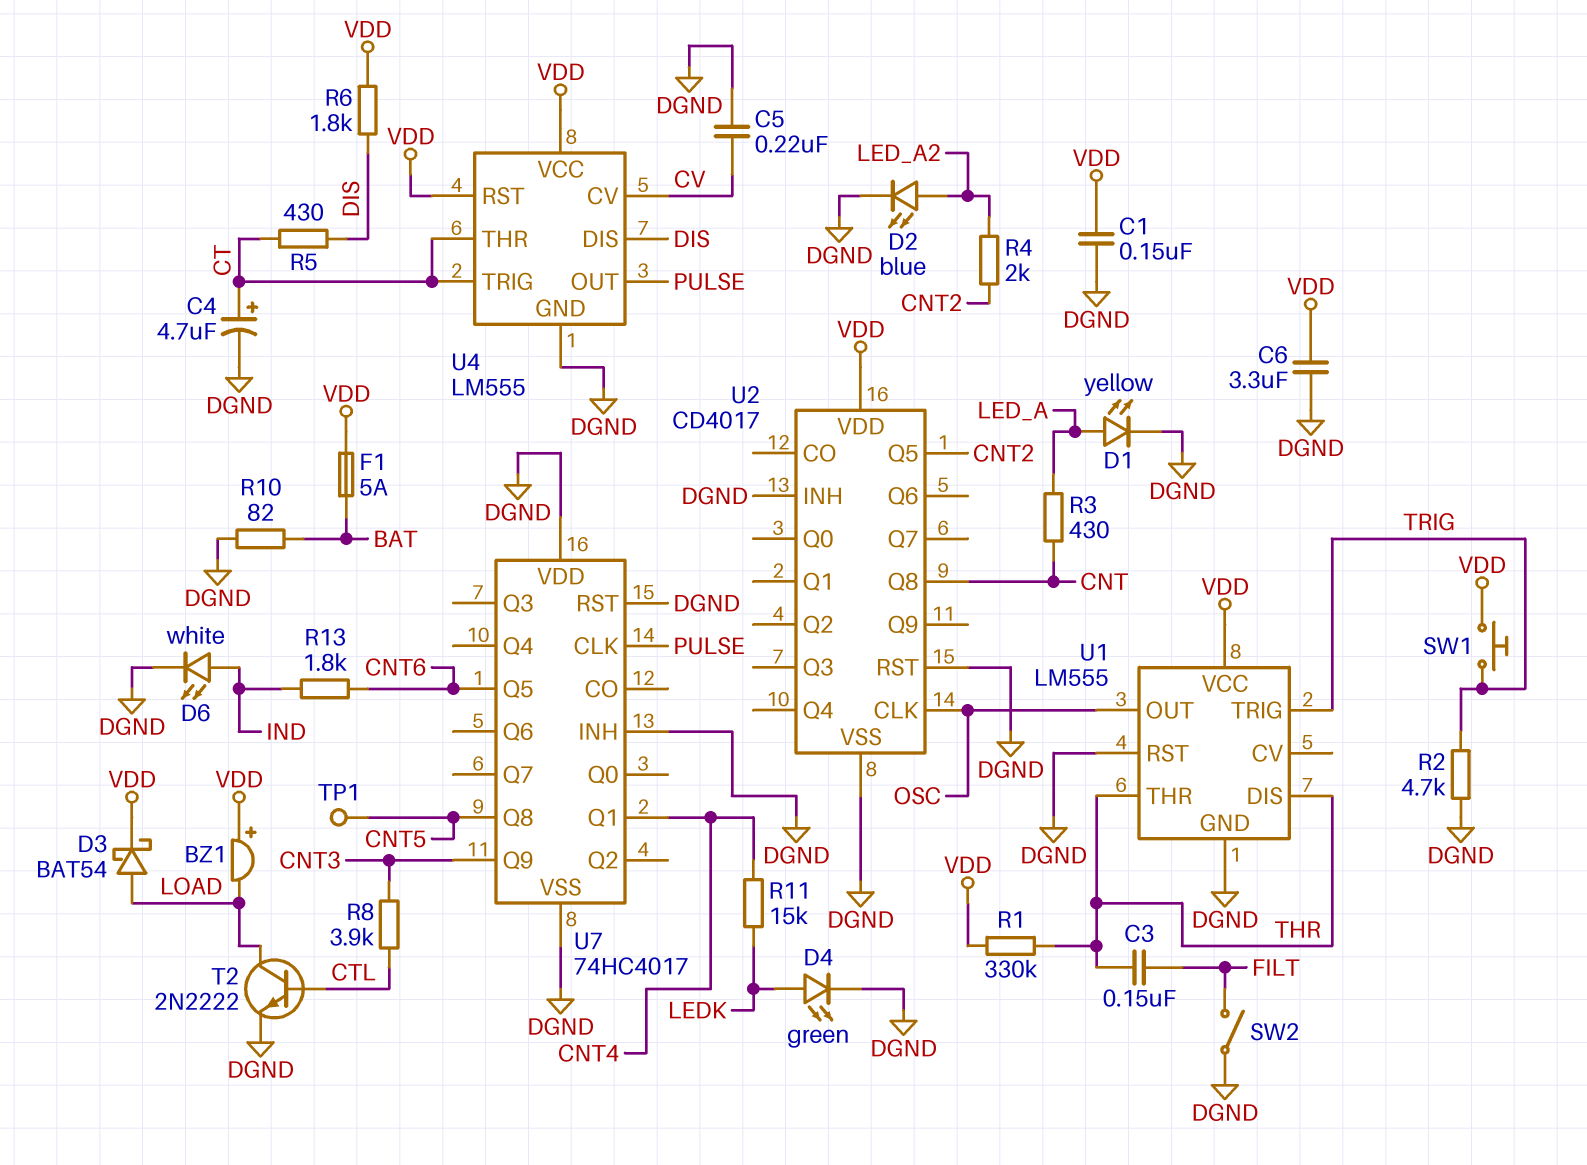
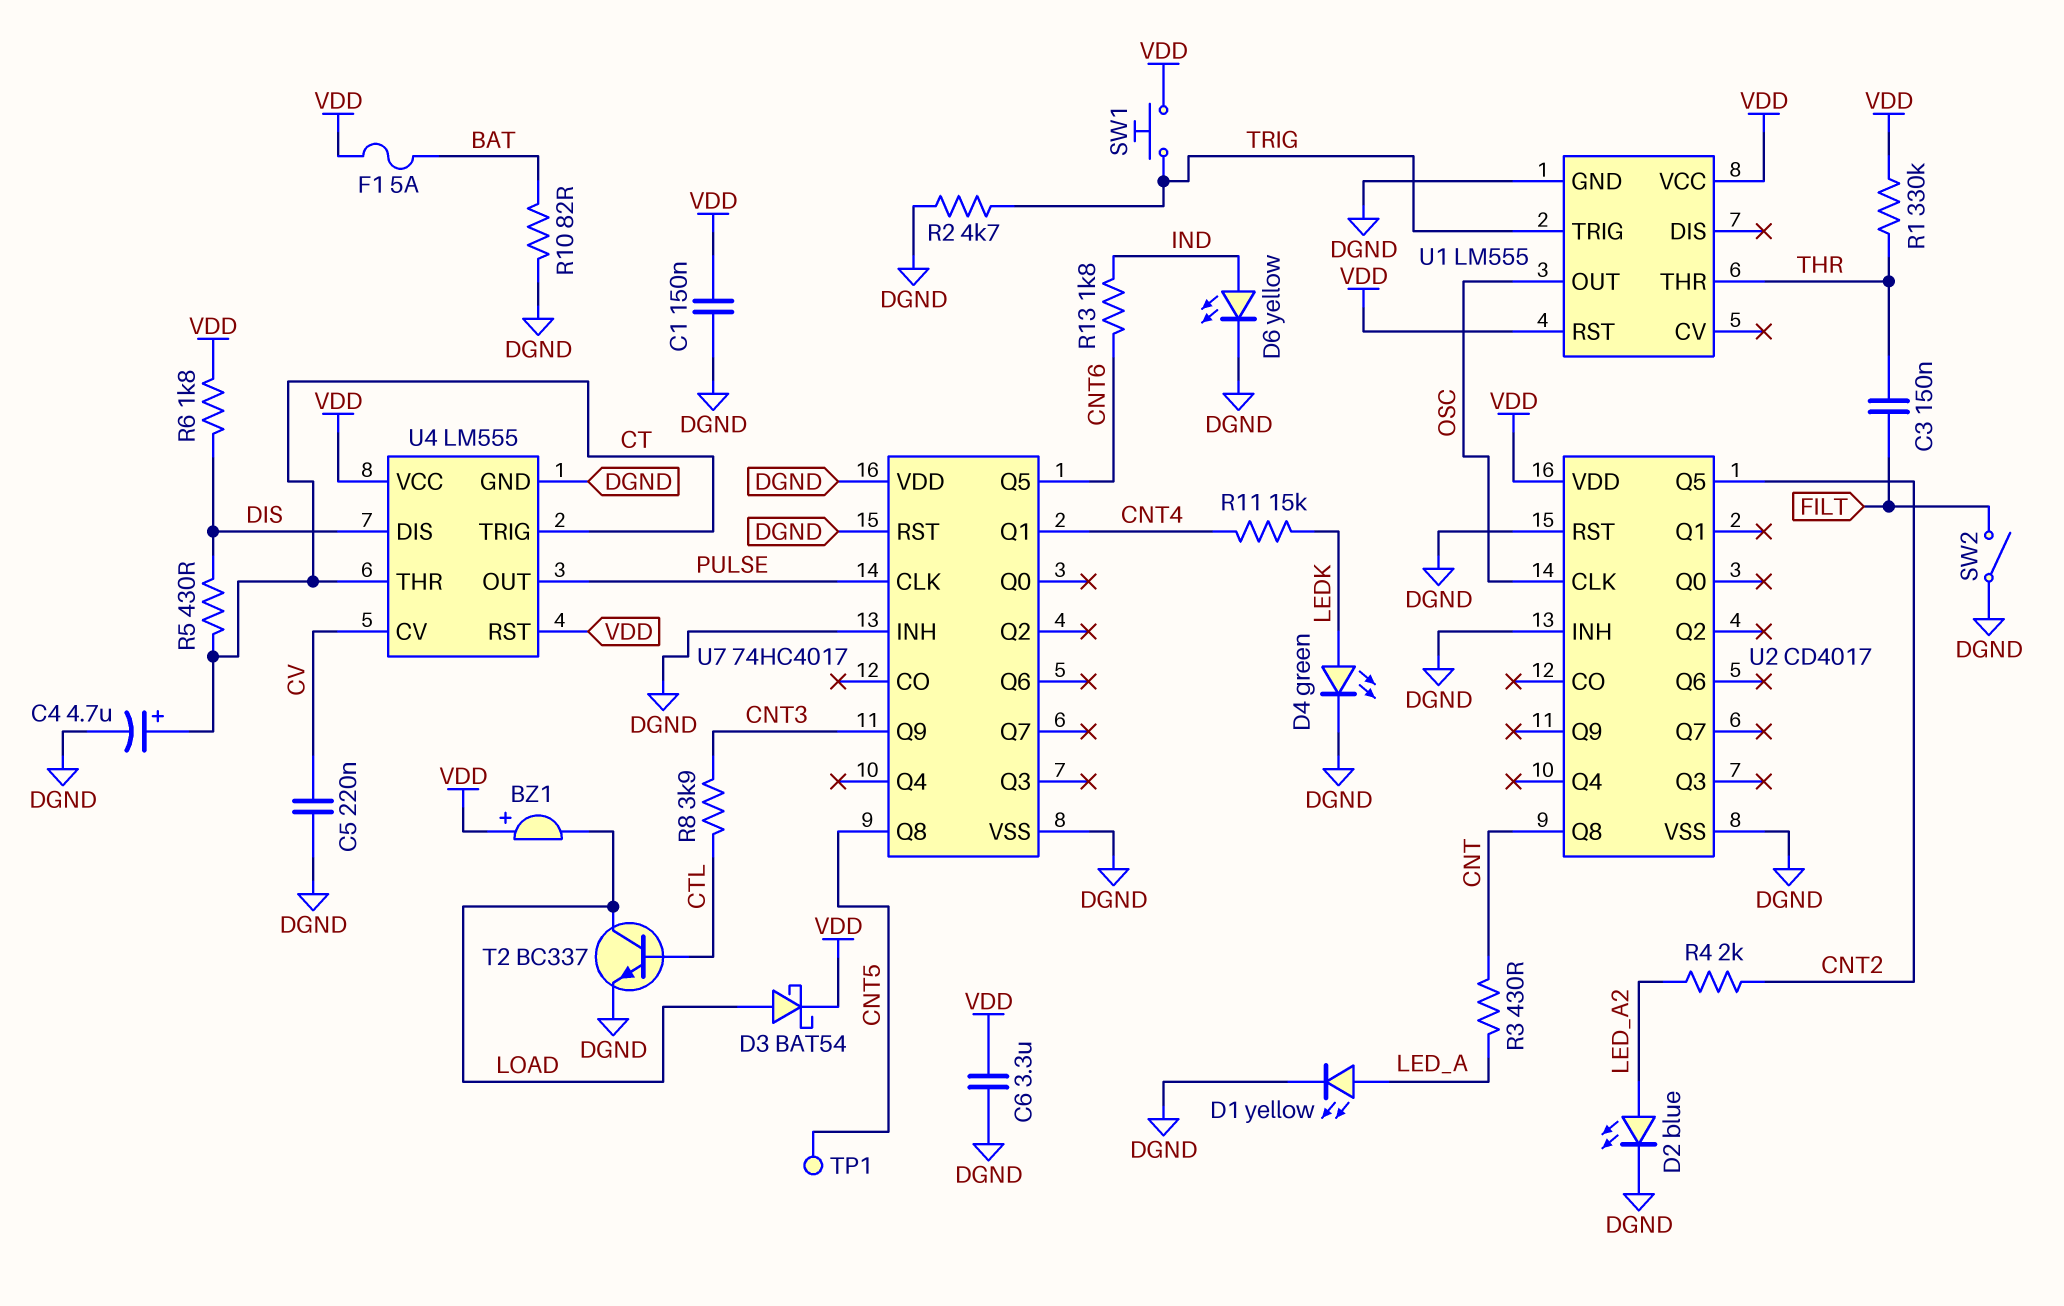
D6: LED white (A IND, K DGND) -> LED yellow (A IND, K DGND)
T2: NPN 2N2222 (B CTL, C LOAD, E DGND) -> NPN BC337 (B CTL, C LOAD, E DGND)
U1 pin DIS: THR -> none
U1 pin RST: DGND -> VDD

